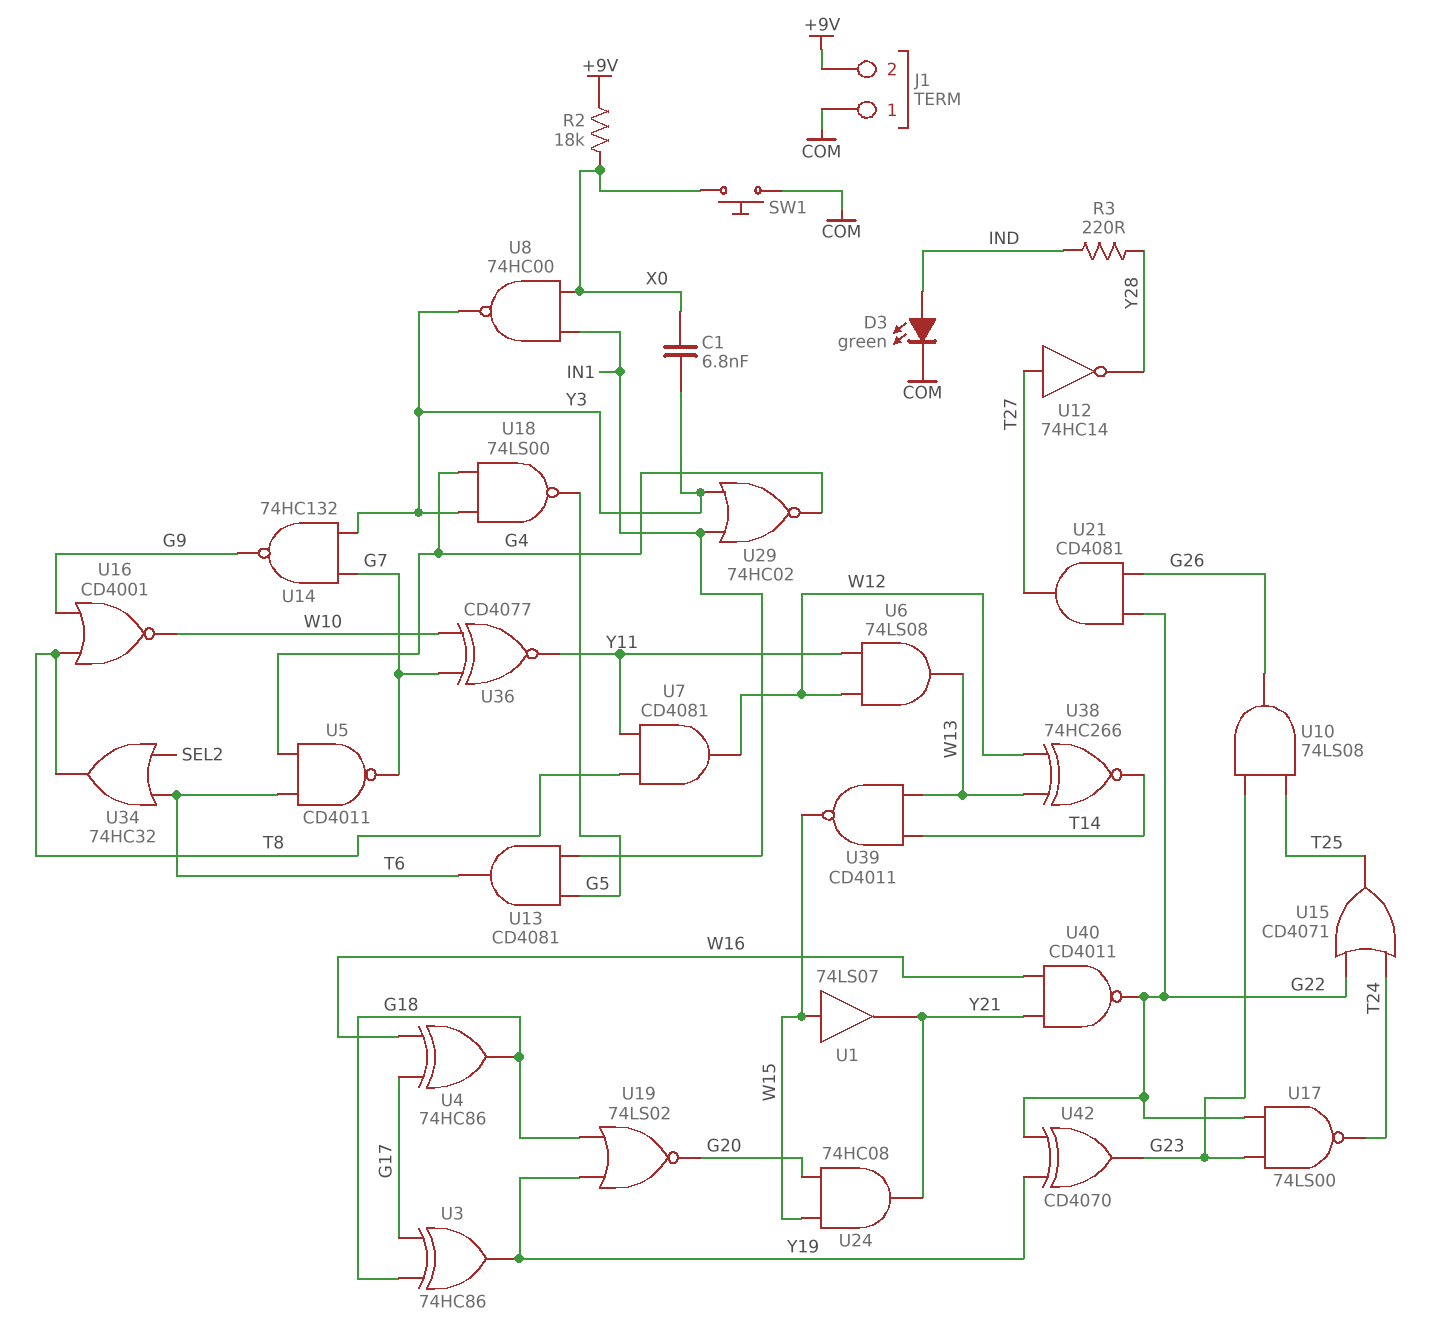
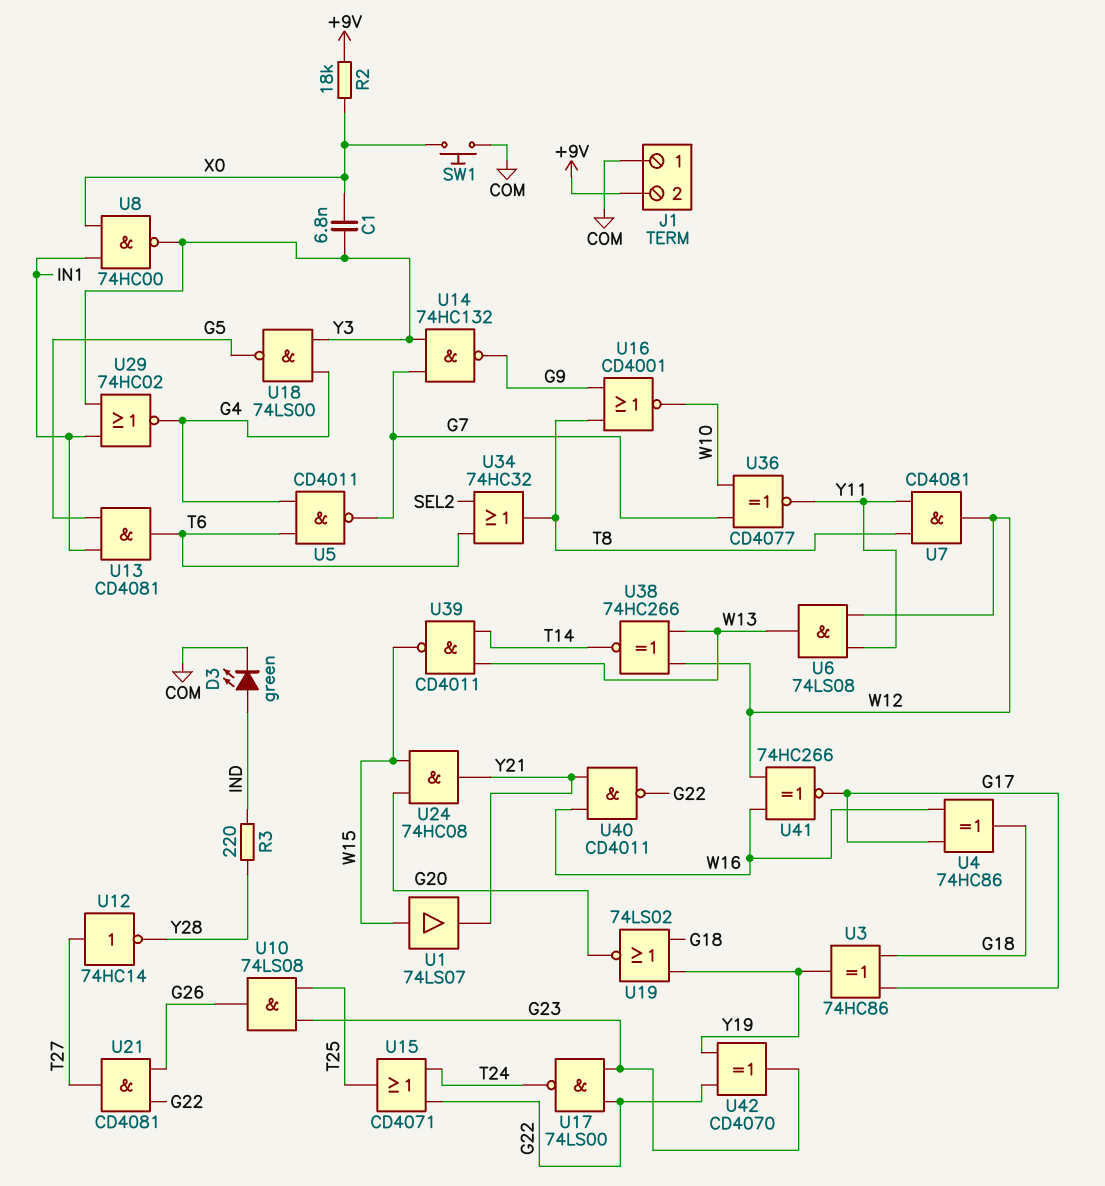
U41: none -> XNOR 74HC266 (in W12, in W16, out G17)

